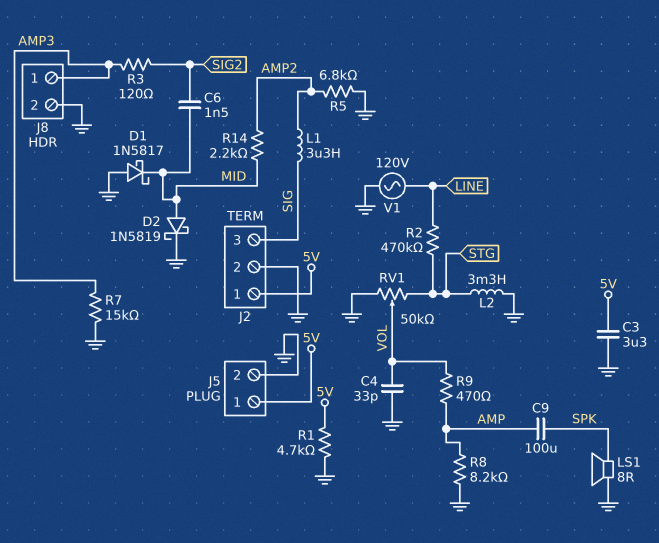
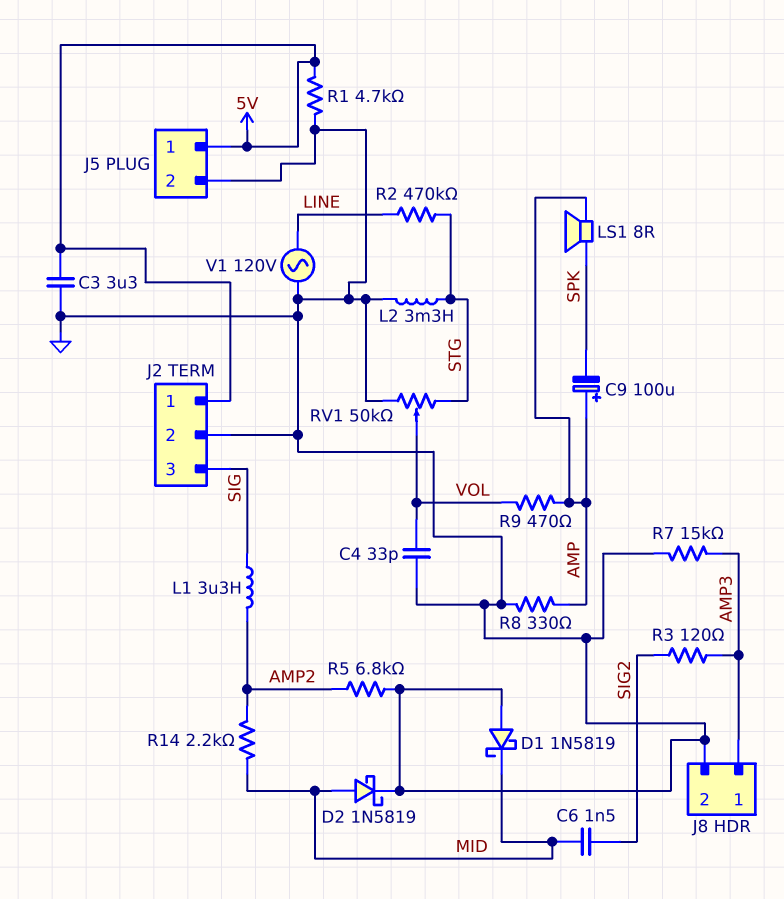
C9: 100uF (AMP, SPK) -> 100uF (plus AMP, minus SPK)
D1: schottky 1N5817 (A GND, K MID) -> schottky 1N5819 (A GND, K MID)
LS1: speaker 8R (GND, SPK) -> speaker 8R (AMP, SPK)
R8: 8.2k (AMP, GND) -> 330 (AMP, GND)

